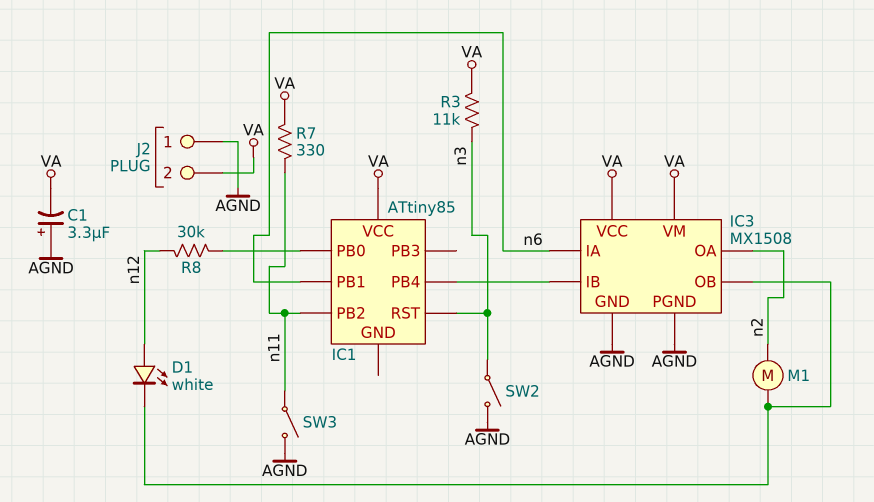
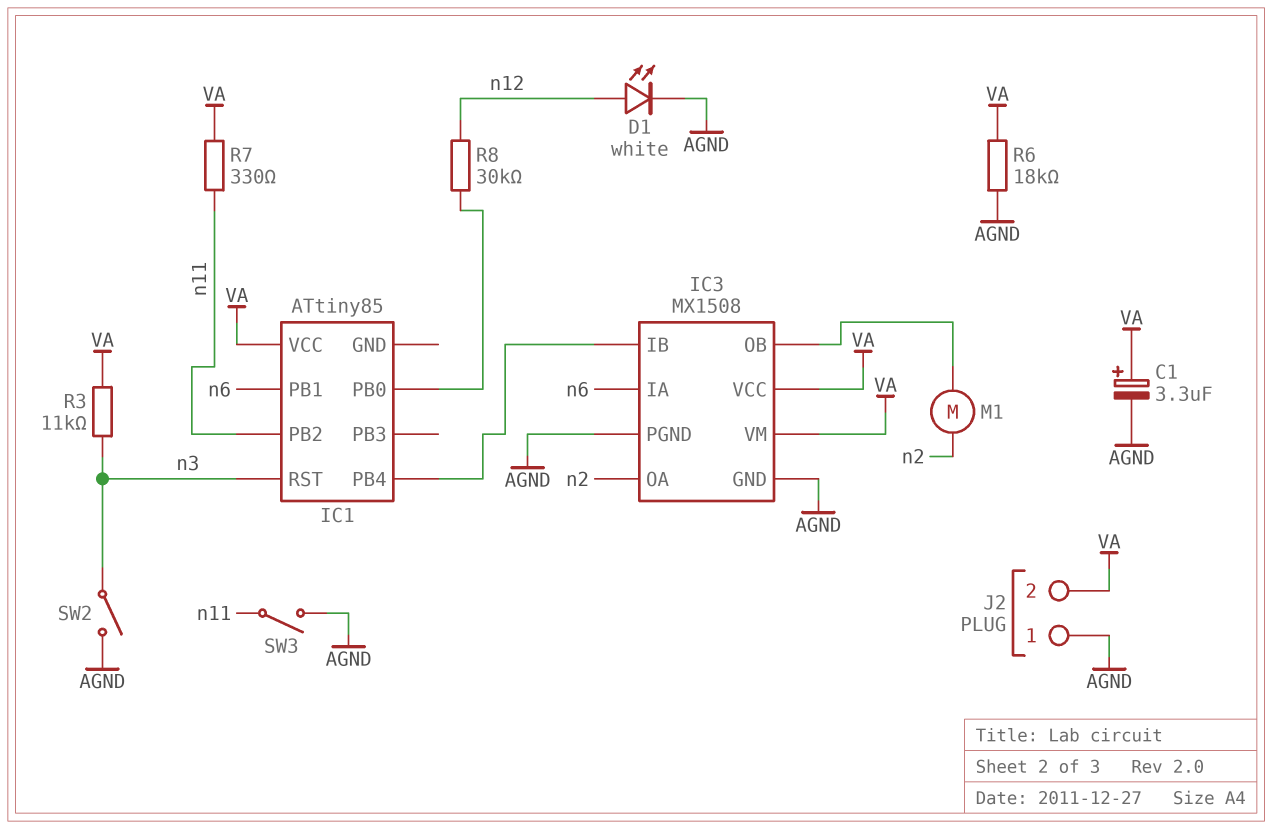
C1: 3.3uF (plus AGND, minus VA) -> 3.3uF (plus VA, minus AGND)
D1: LED white (A n12, K IC3/OB) -> LED white (A n12, K AGND)
R6: none -> 18k (AGND, VA)

